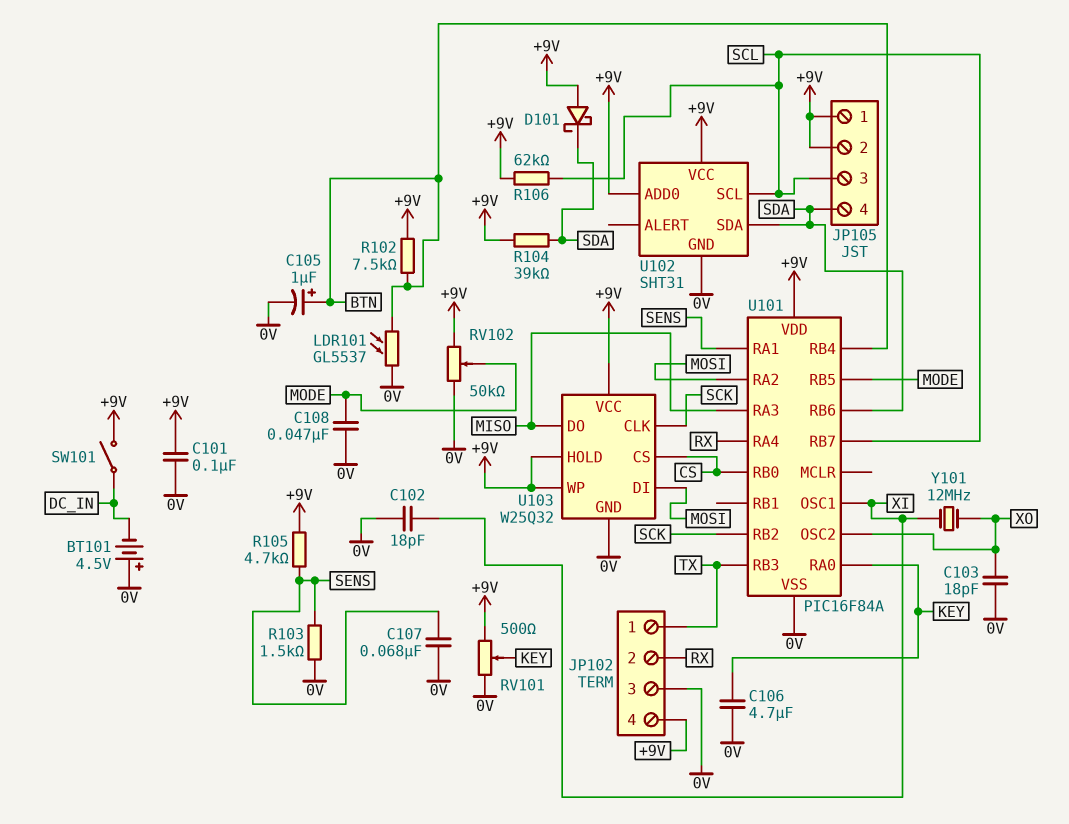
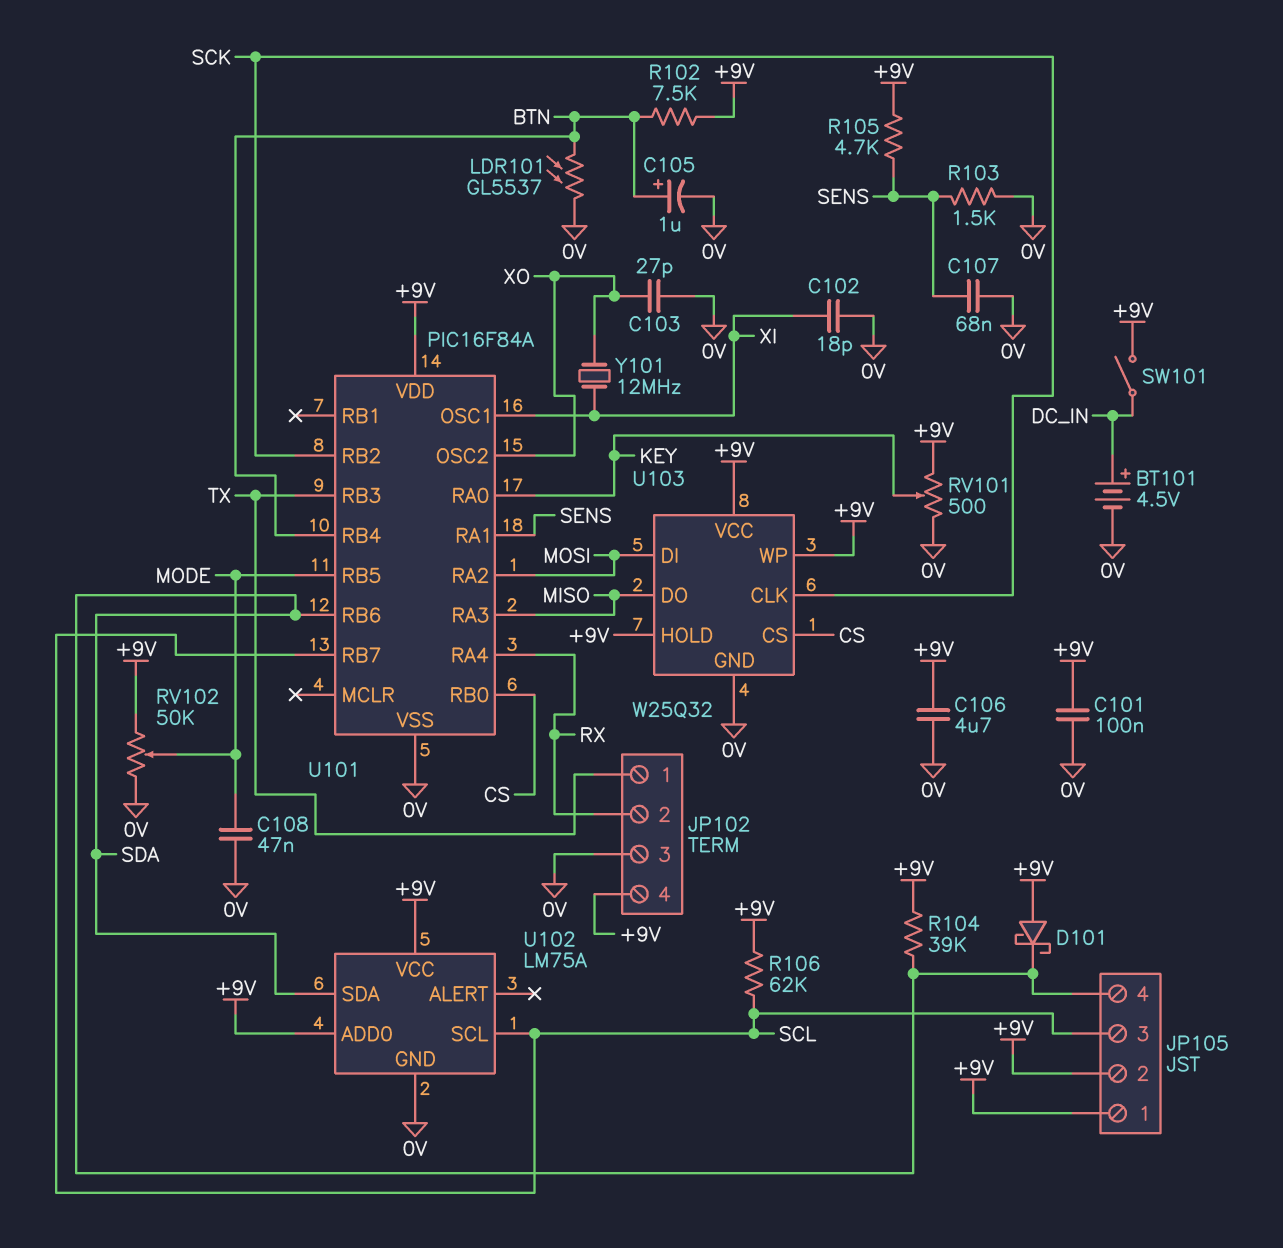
BT101: 4.5V (plus 0V, minus DC_IN) -> 4.5V (plus DC_IN, minus 0V)
C103: 18pF (0V, XO) -> 27pF (0V, XO)
C106: 4.7uF (0V, KEY) -> 4.7uF (+9V, 0V)
U102: SHT31 -> LM75A

